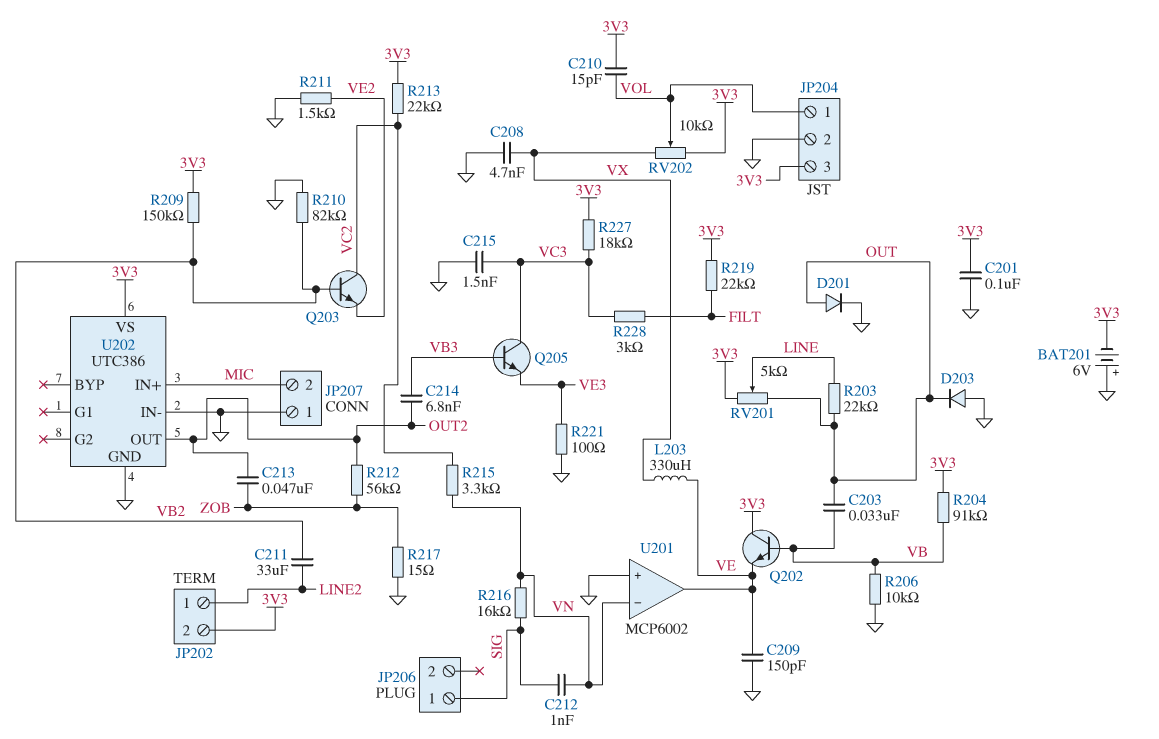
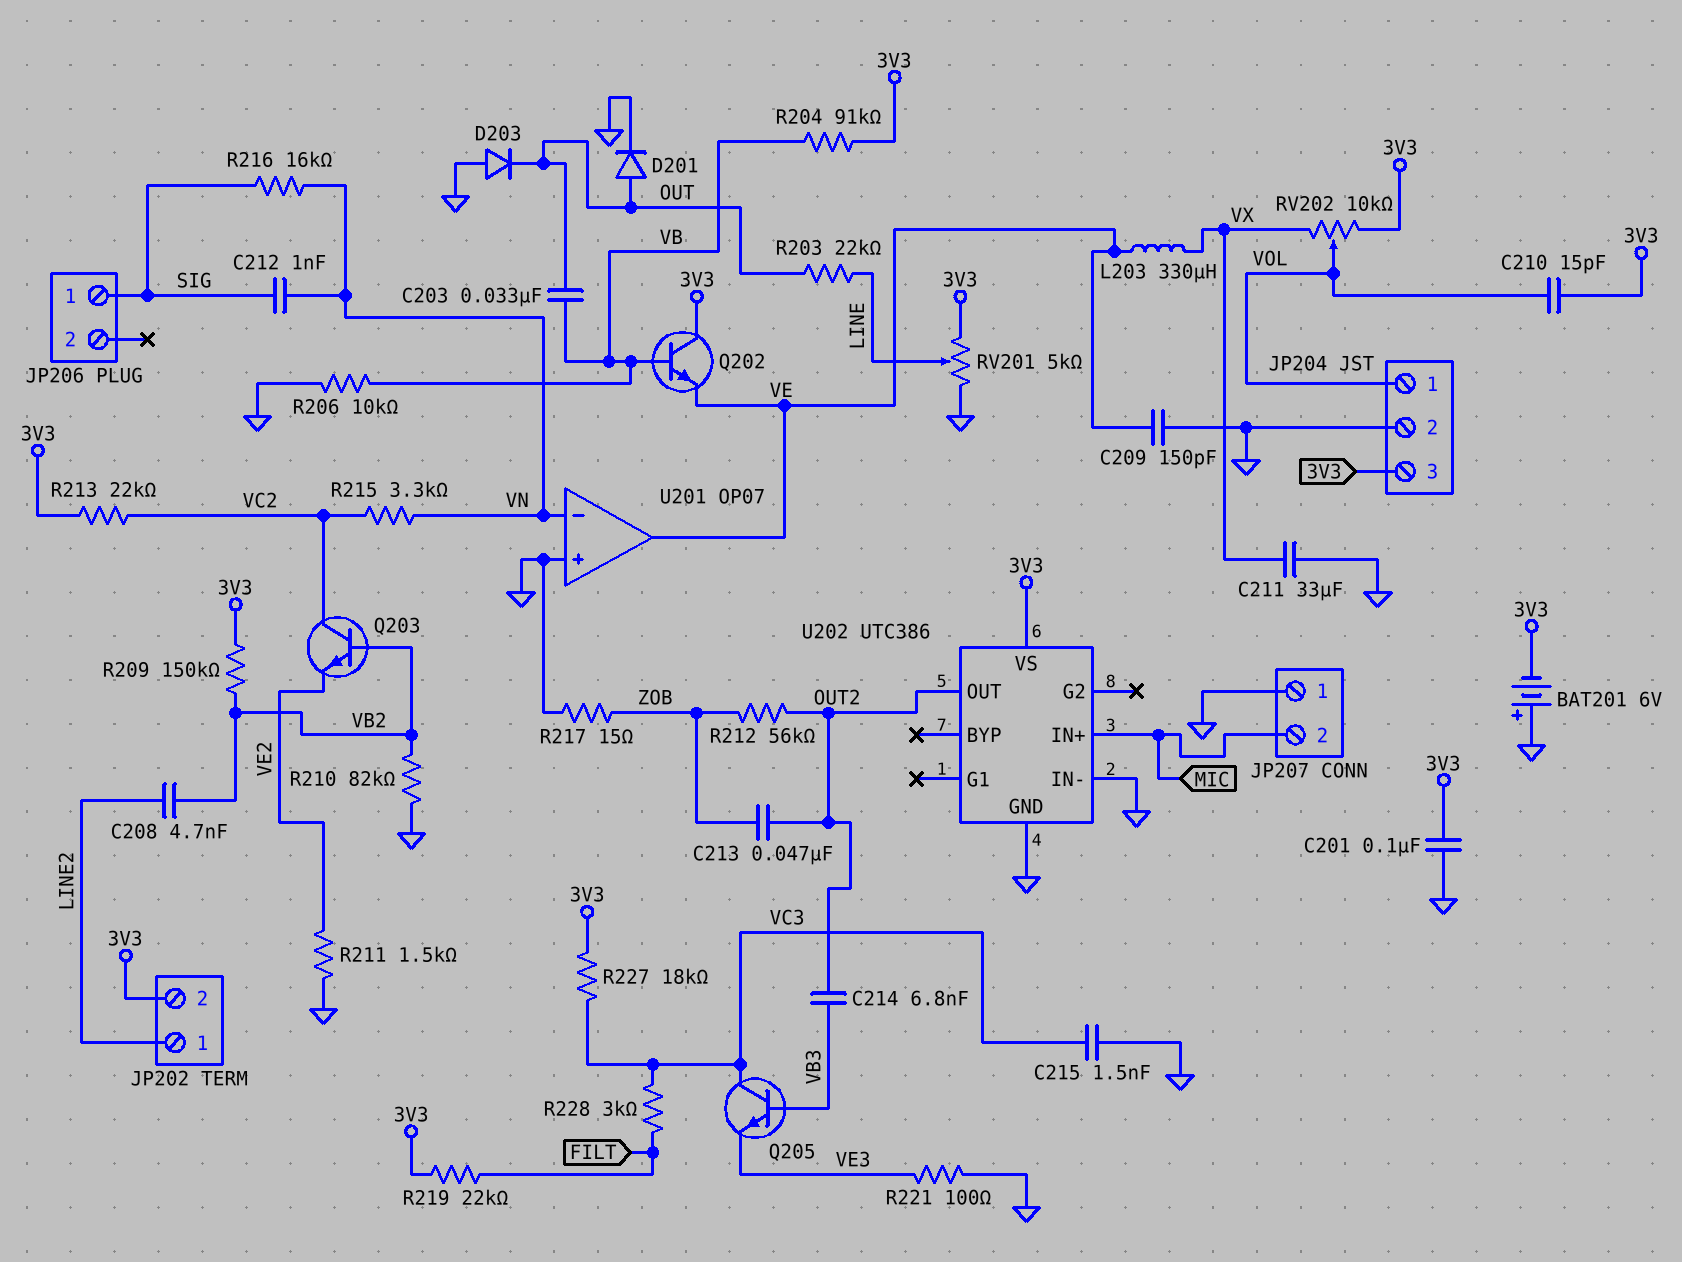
C208: 4.7nF (GND, VX) -> 4.7nF (LINE2, VB2)
C211: 33uF (LINE2, VB2) -> 33uF (GND, VX)
RV201: 5k (3V3, OUT, wiper LINE) -> 5k (3V3, GND, wiper LINE)
U201: MCP6002 -> OP07

